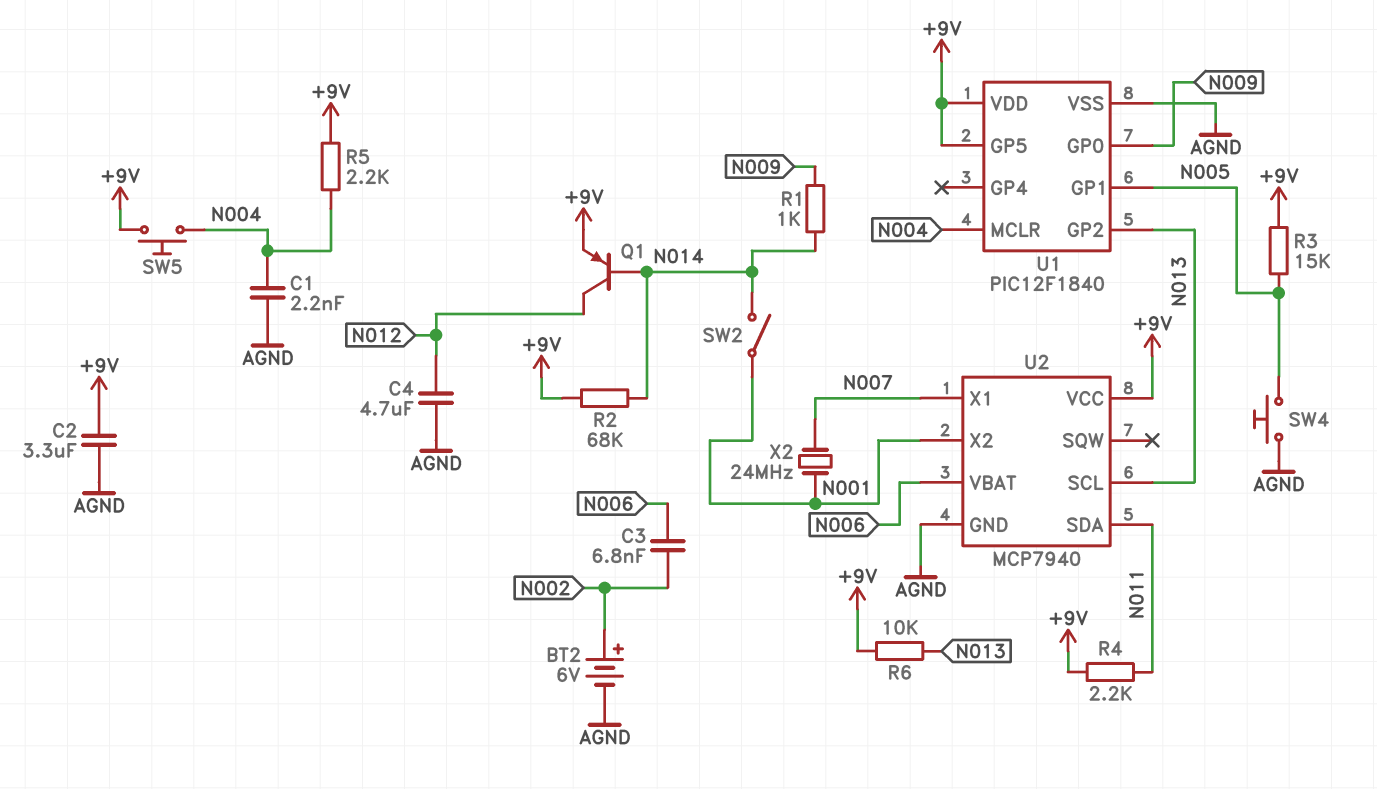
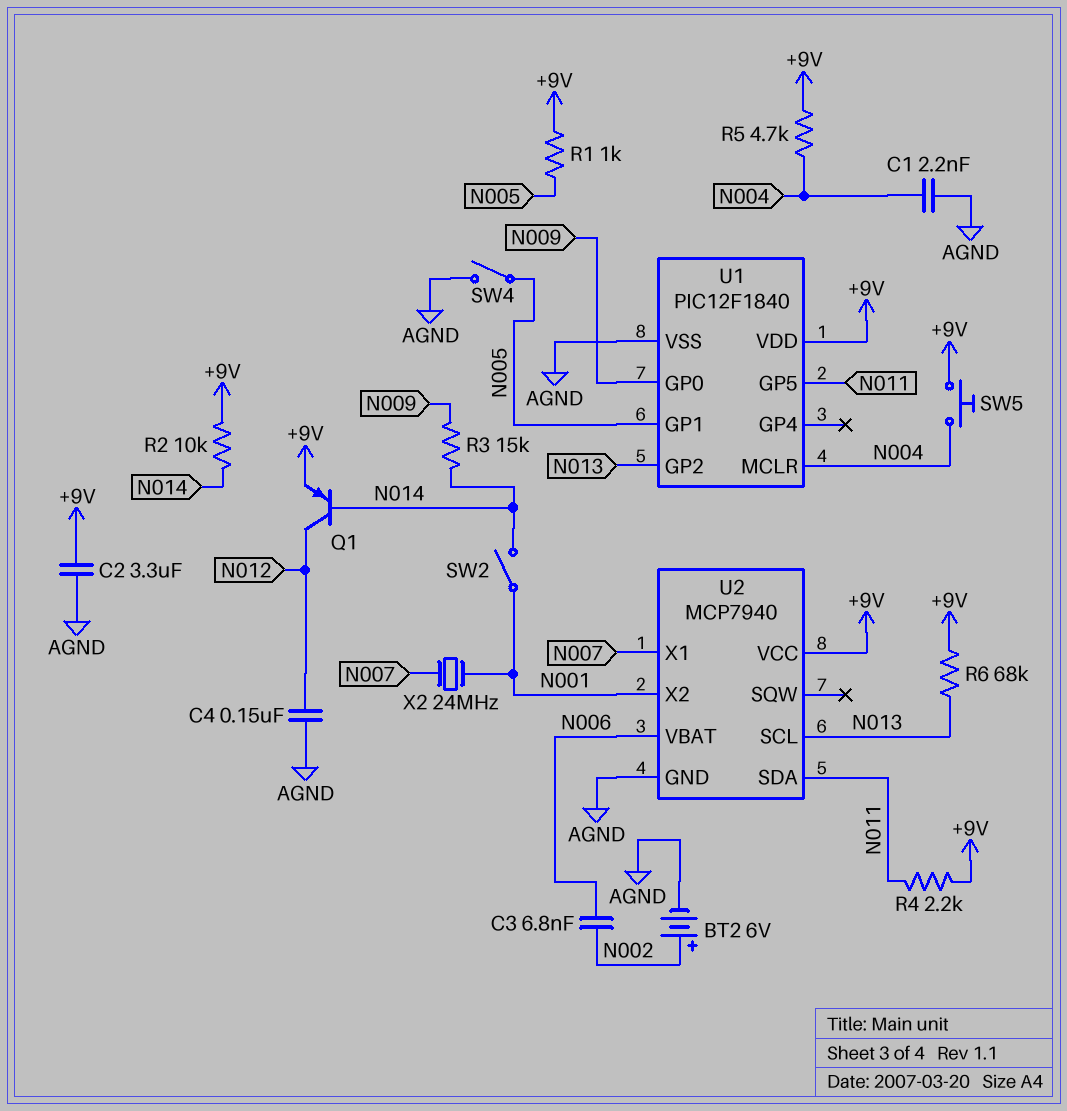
C4: 4.7uF (AGND, N012) -> 150nF (AGND, N012)
R1: 1k (N009, N014) -> 1k (+9V, N005)
R2: 68k (+9V, N014) -> 10k (+9V, N014)
R3: 15k (+9V, N005) -> 15k (N009, N014)
R5: 2.2k (+9V, N004) -> 4.7k (+9V, N004)
R6: 10k (+9V, N013) -> 68k (+9V, N013)
SW4: button (AGND, N005) -> switch (AGND, N005)
U1 pin GP5: +9V -> N011

